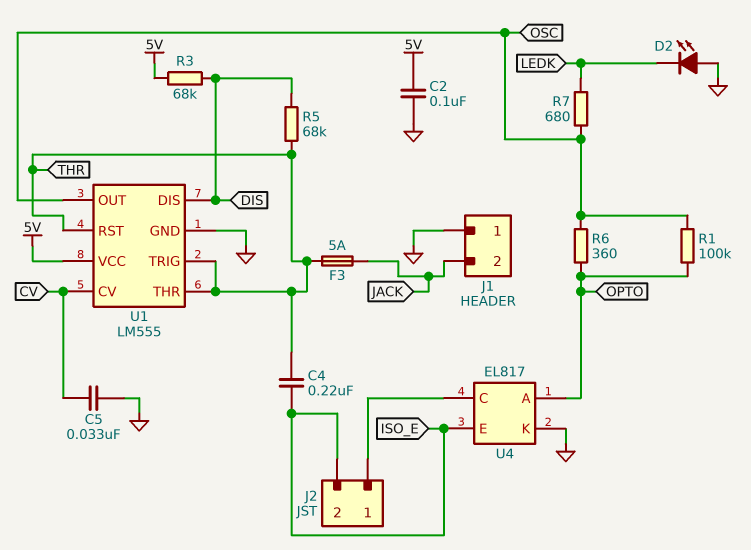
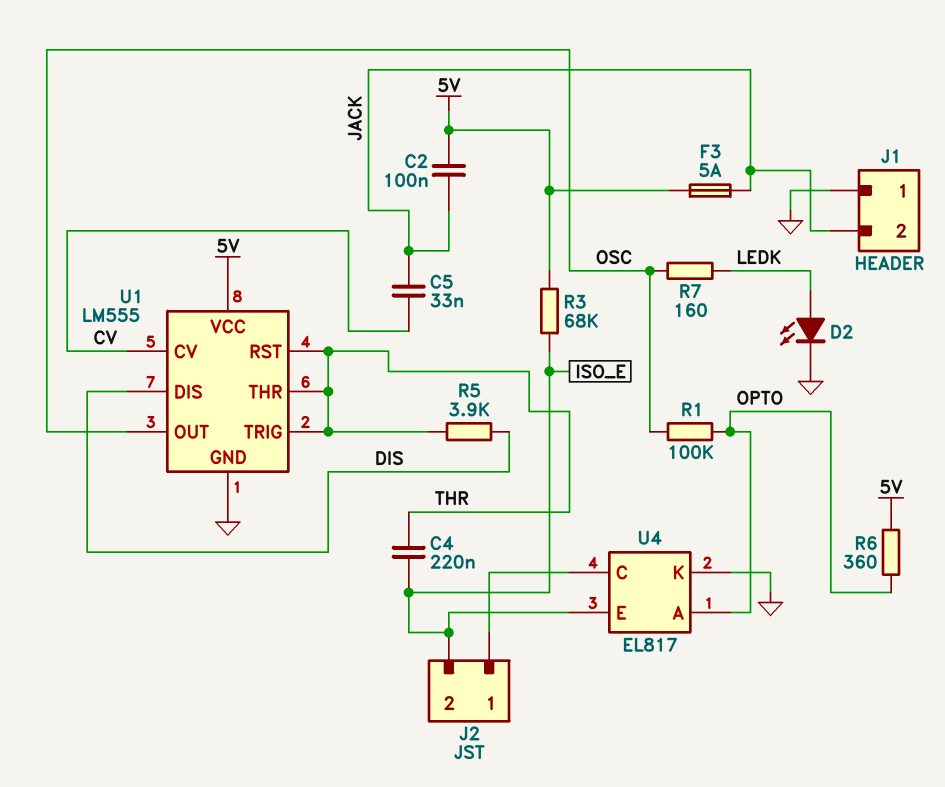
C2: 100nF (5V, GND) -> 100nF (5V, JACK)
C5: 33nF (CV, GND) -> 33nF (CV, JACK)
D2: LED (A GND, K LEDK) -> LED (A LEDK, K GND)
F3: 5A (JACK, THR) -> 5A (5V, JACK)
R3: 68k (5V, DIS) -> 68k (5V, ISO_E)
R5: 68k (DIS, THR) -> 3.9k (DIS, THR)
R6: 360 (OPTO, OSC) -> 360 (5V, OPTO)
R7: 680 (LEDK, OSC) -> 160 (LEDK, OSC)

